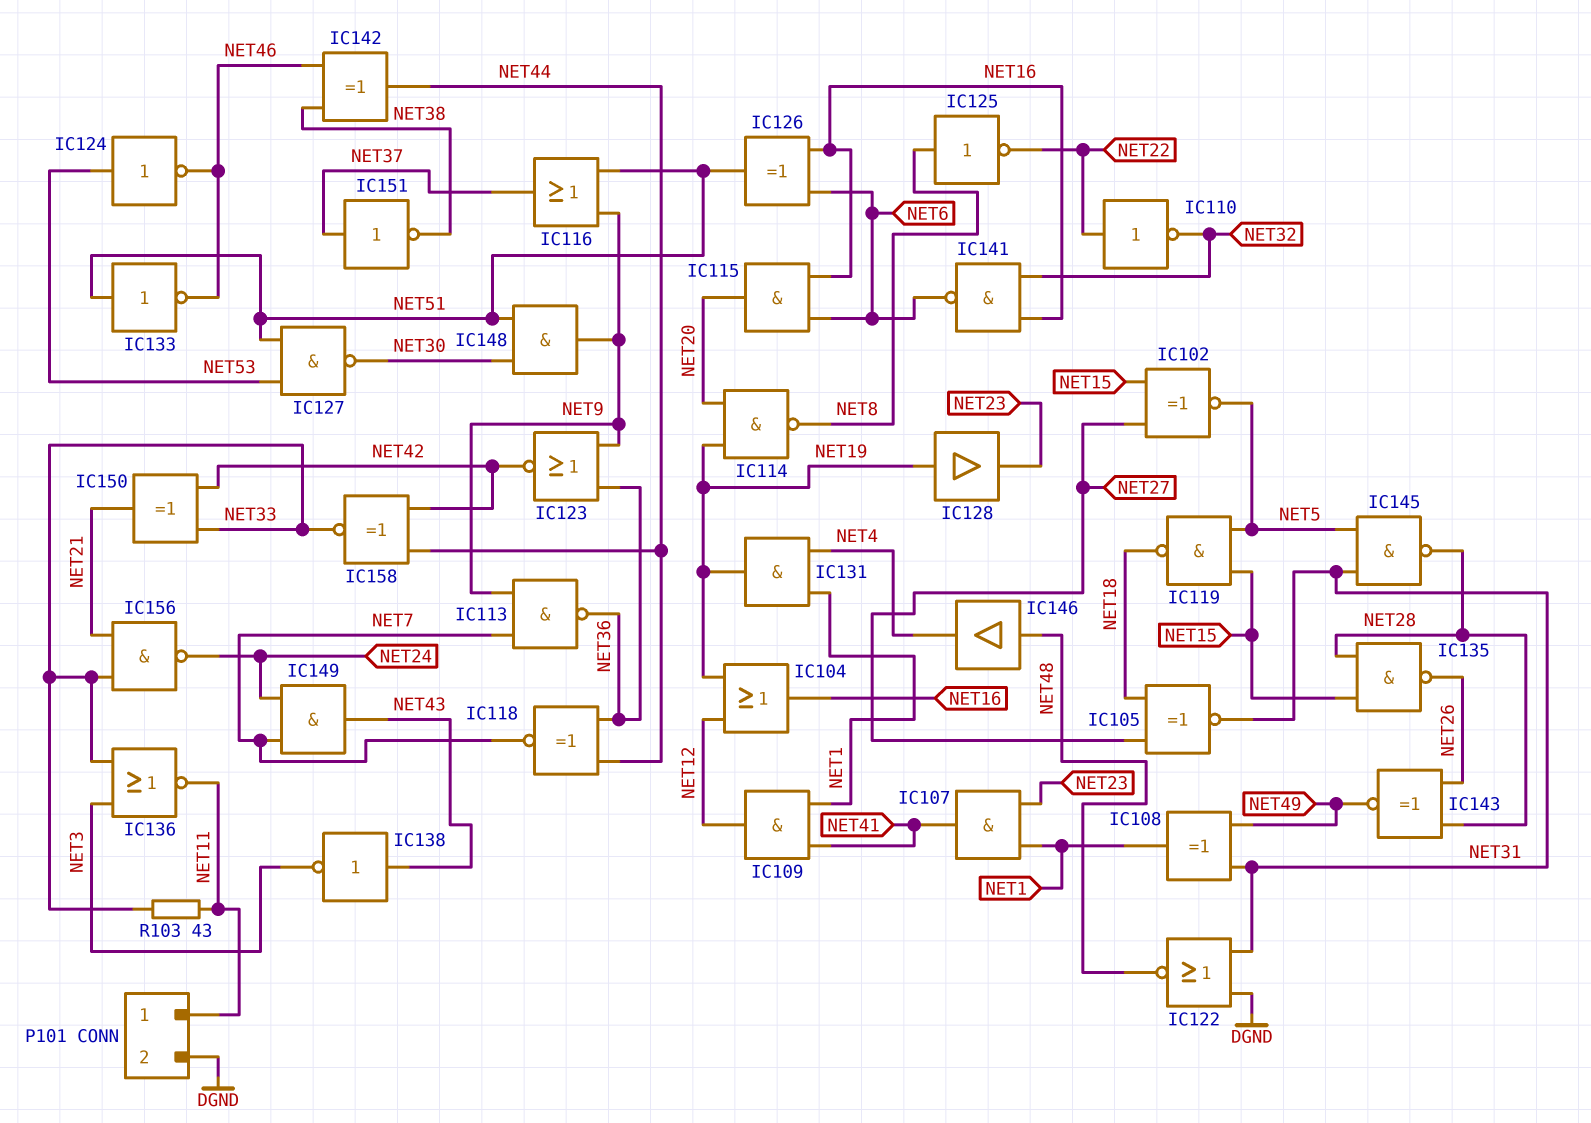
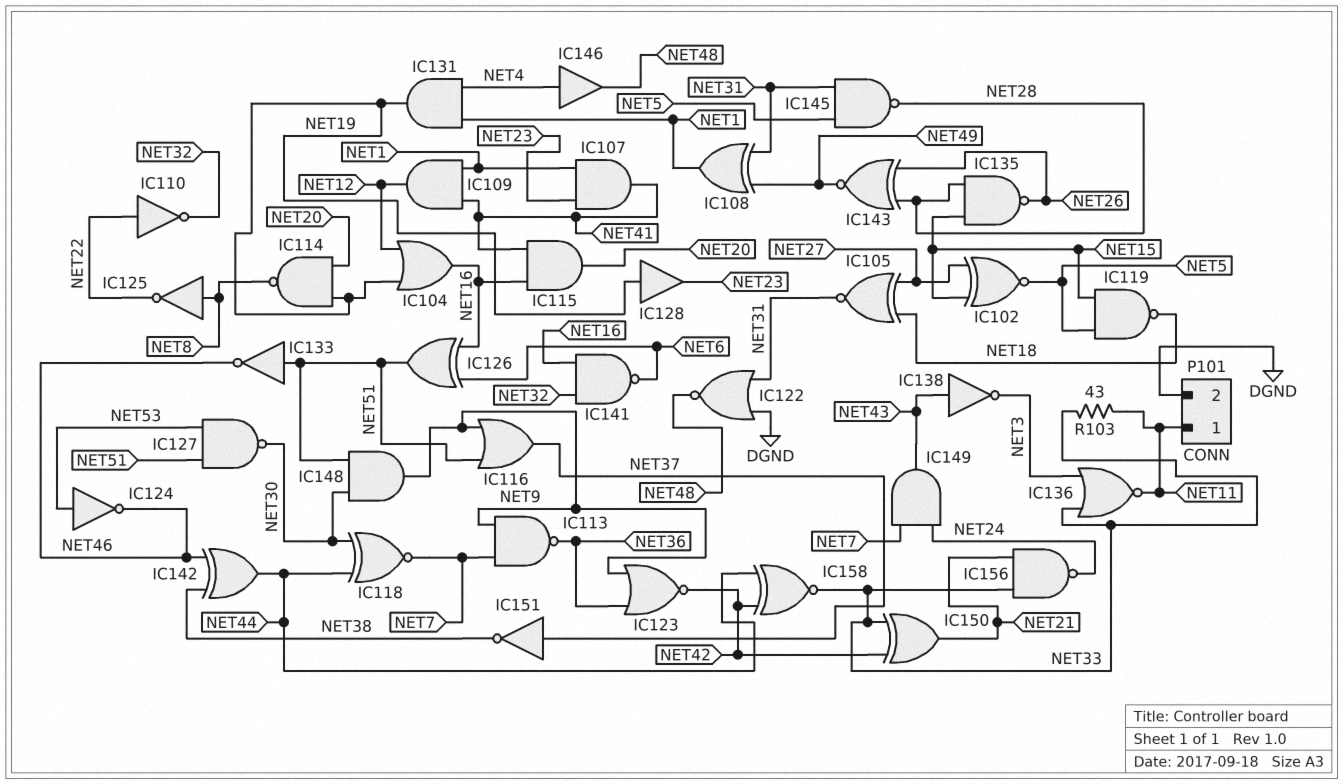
IC115: AND (in NET6, in NET16, out NET20) -> AND (in NET16, in NET41, out NET20)
IC118: XNOR (in NET36, in NET44, out NET7) -> XNOR (in NET30, in NET44, out NET7)
IC146: buffer (in NET48, out NET4) -> buffer (in NET4, out NET48)

